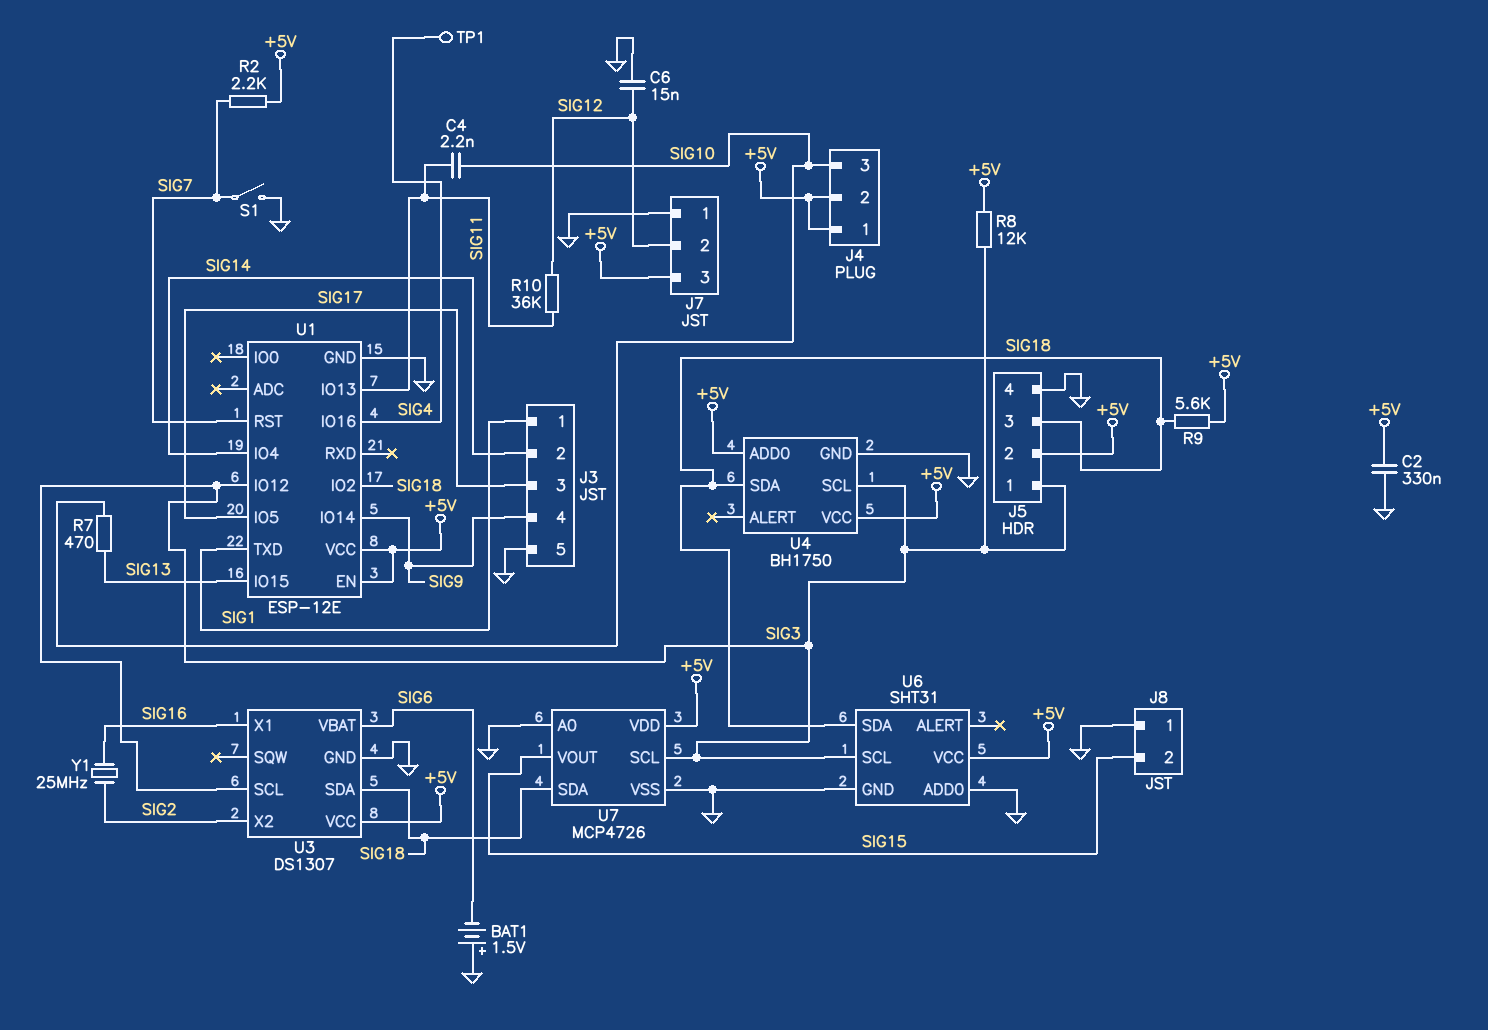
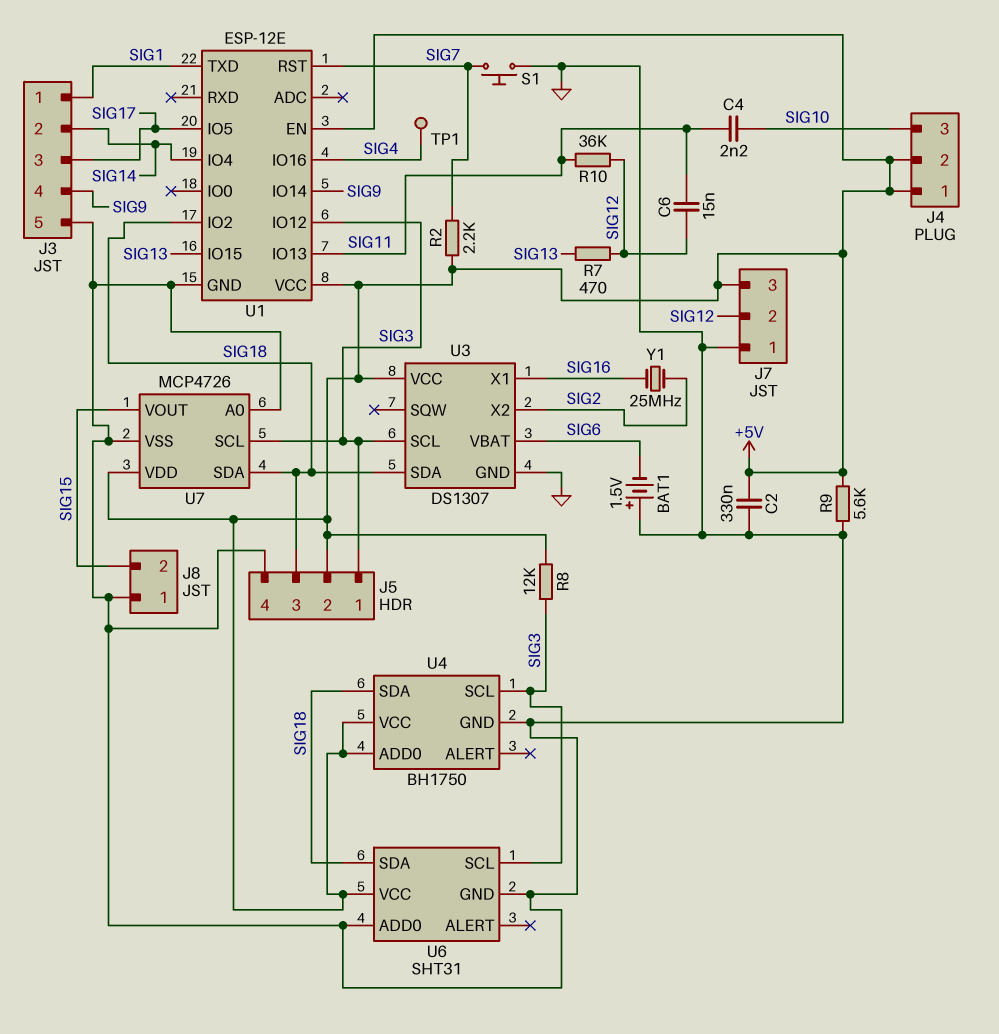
C6: 15nF (GND, SIG12) -> 15nF (SIG11, SIG12)
R7: 470 (SIG10, SIG13) -> 470 (SIG12, SIG13)
R9: 5.6k (+5V, SIG18) -> 5.6k (+5V, GND)
S1: switch (GND, SIG7) -> button (GND, SIG7)

